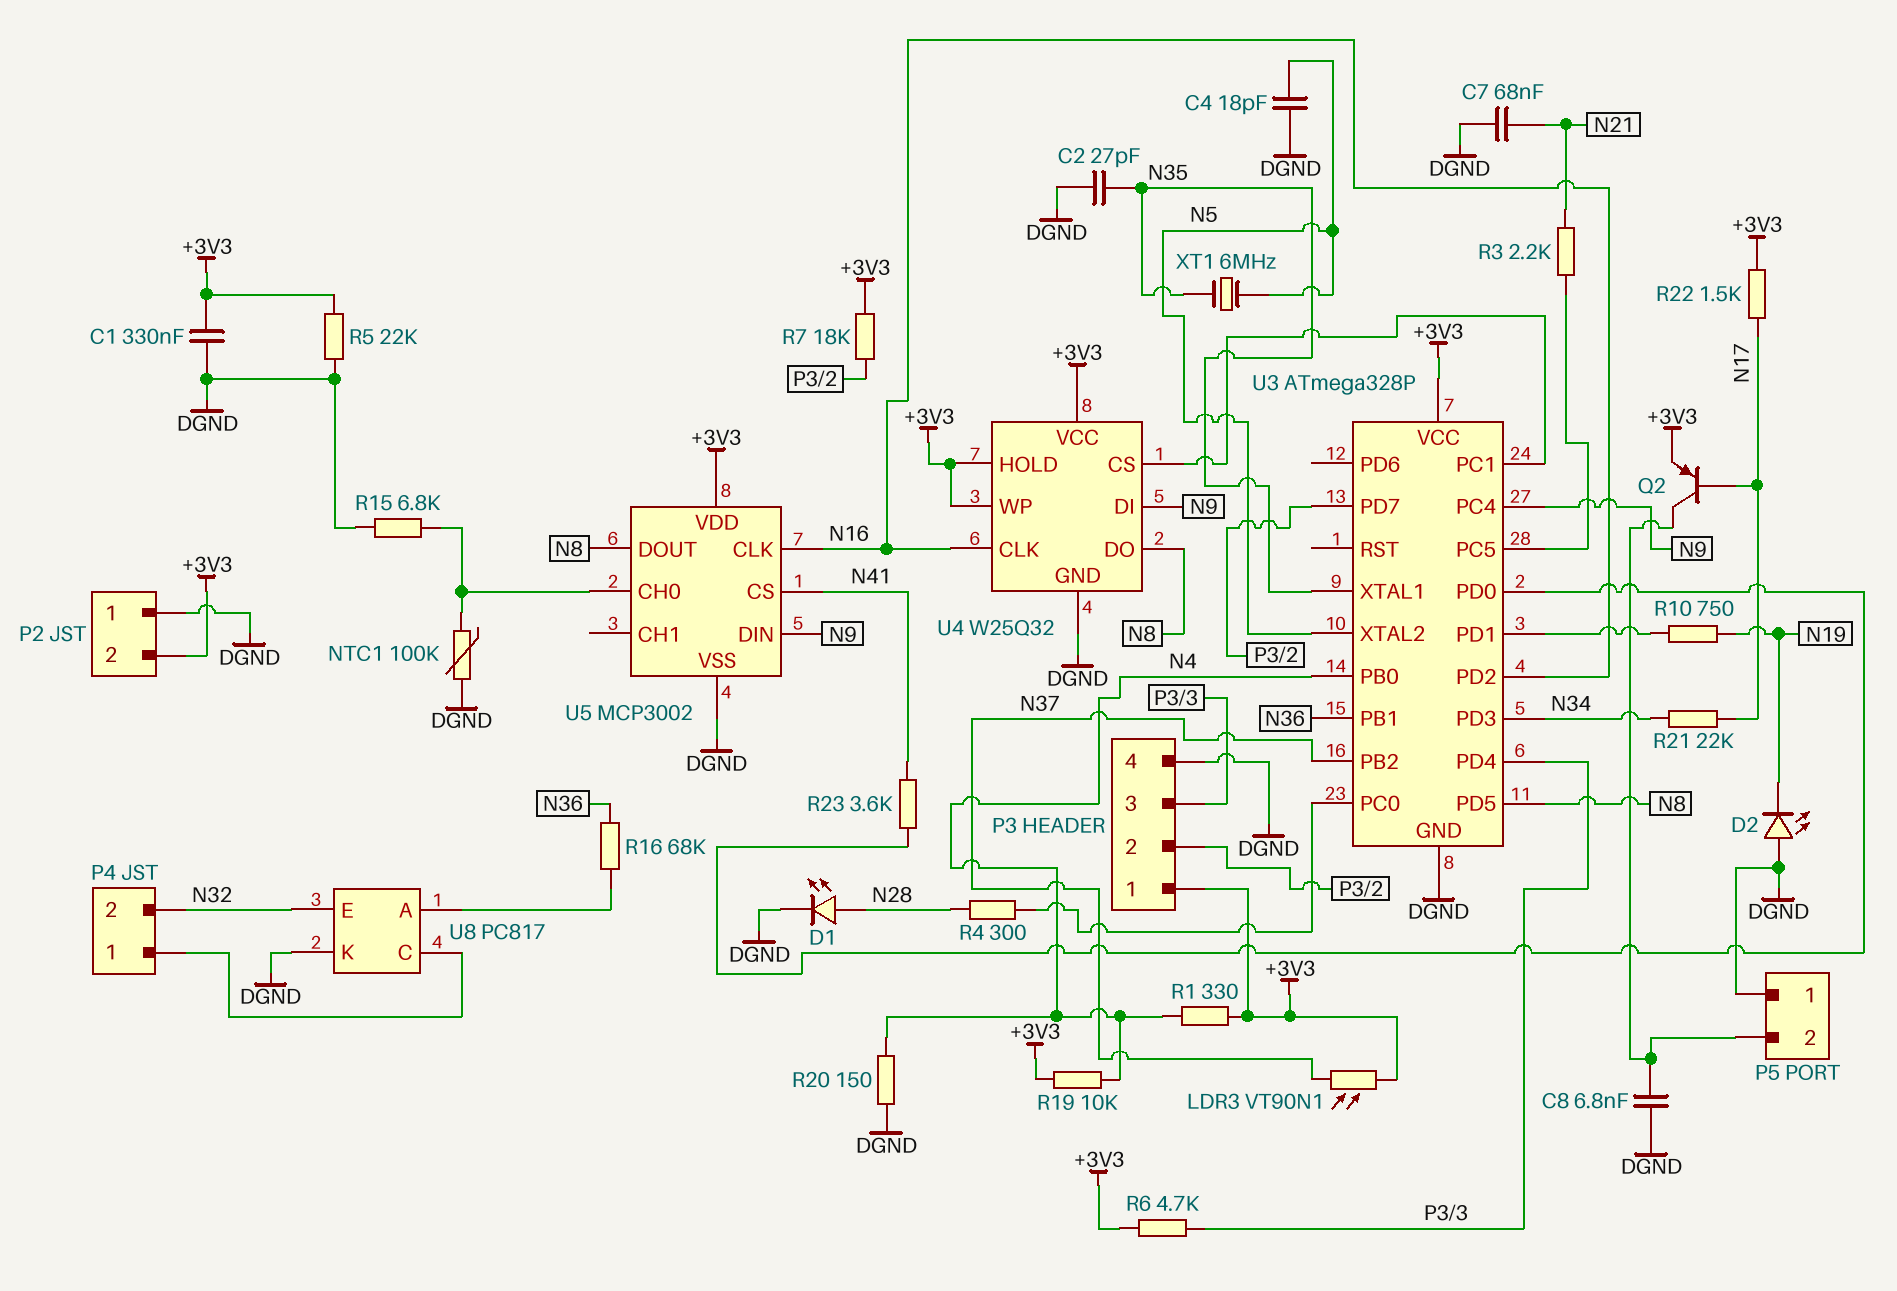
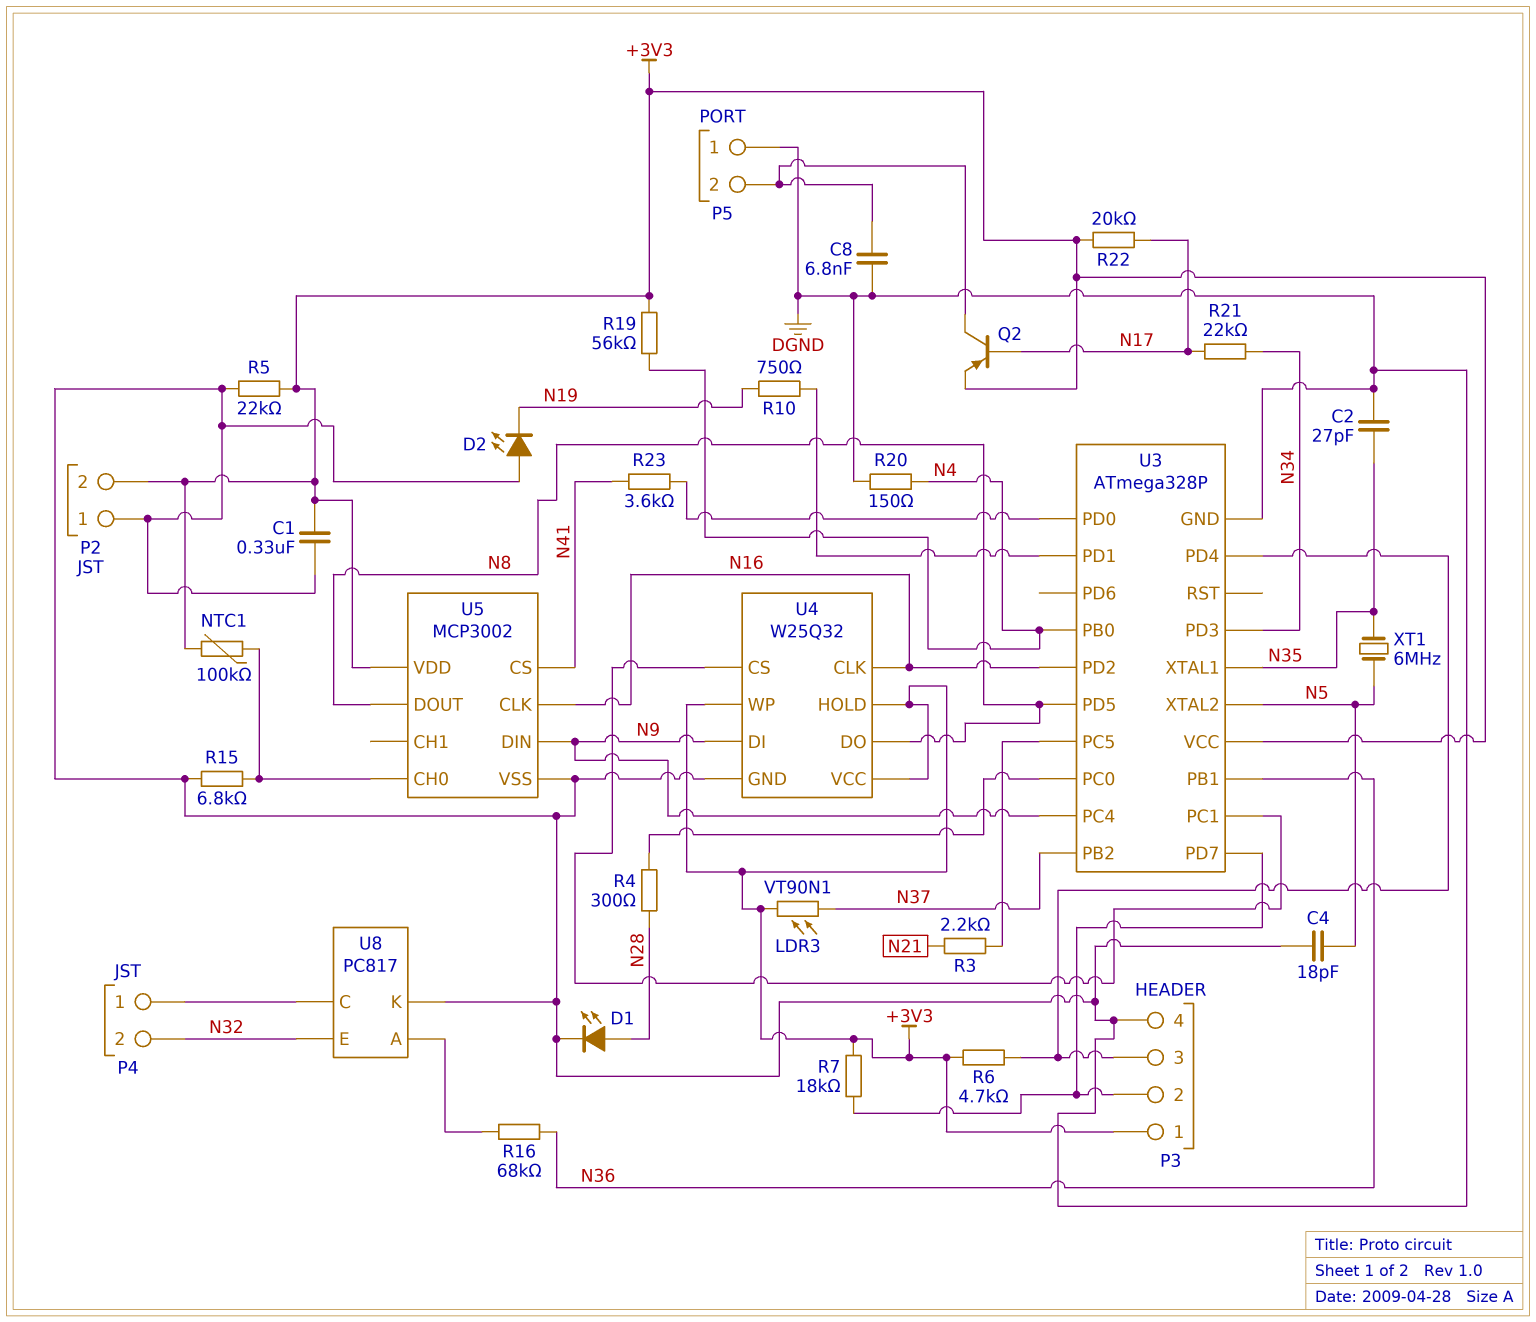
C7: 68nF (DGND, N21) -> none
NTC1: 100k (DGND, U5/CH0) -> 100k (+3V3, U5/CH0)
R1: 330 (+3V3, N4) -> none
R19: 10k (+3V3, N4) -> 56k (+3V3, N4)
R22: 1.5k (+3V3, N17) -> 20k (+3V3, N17)

